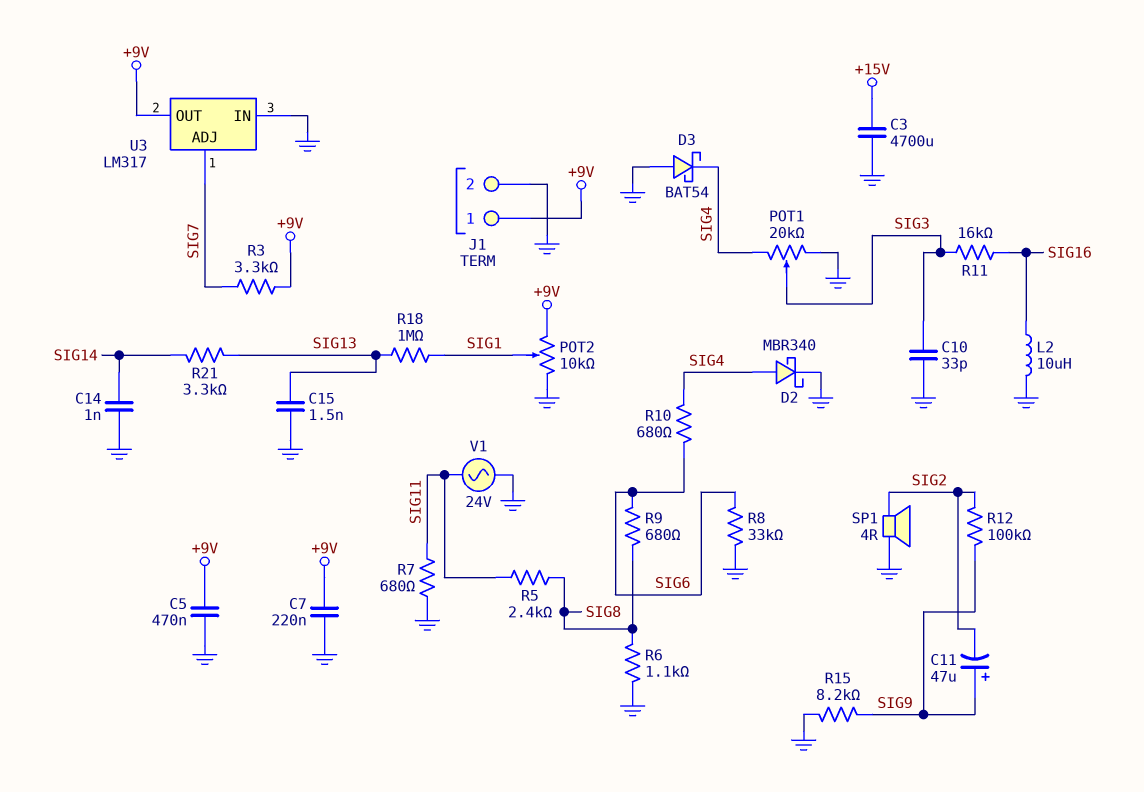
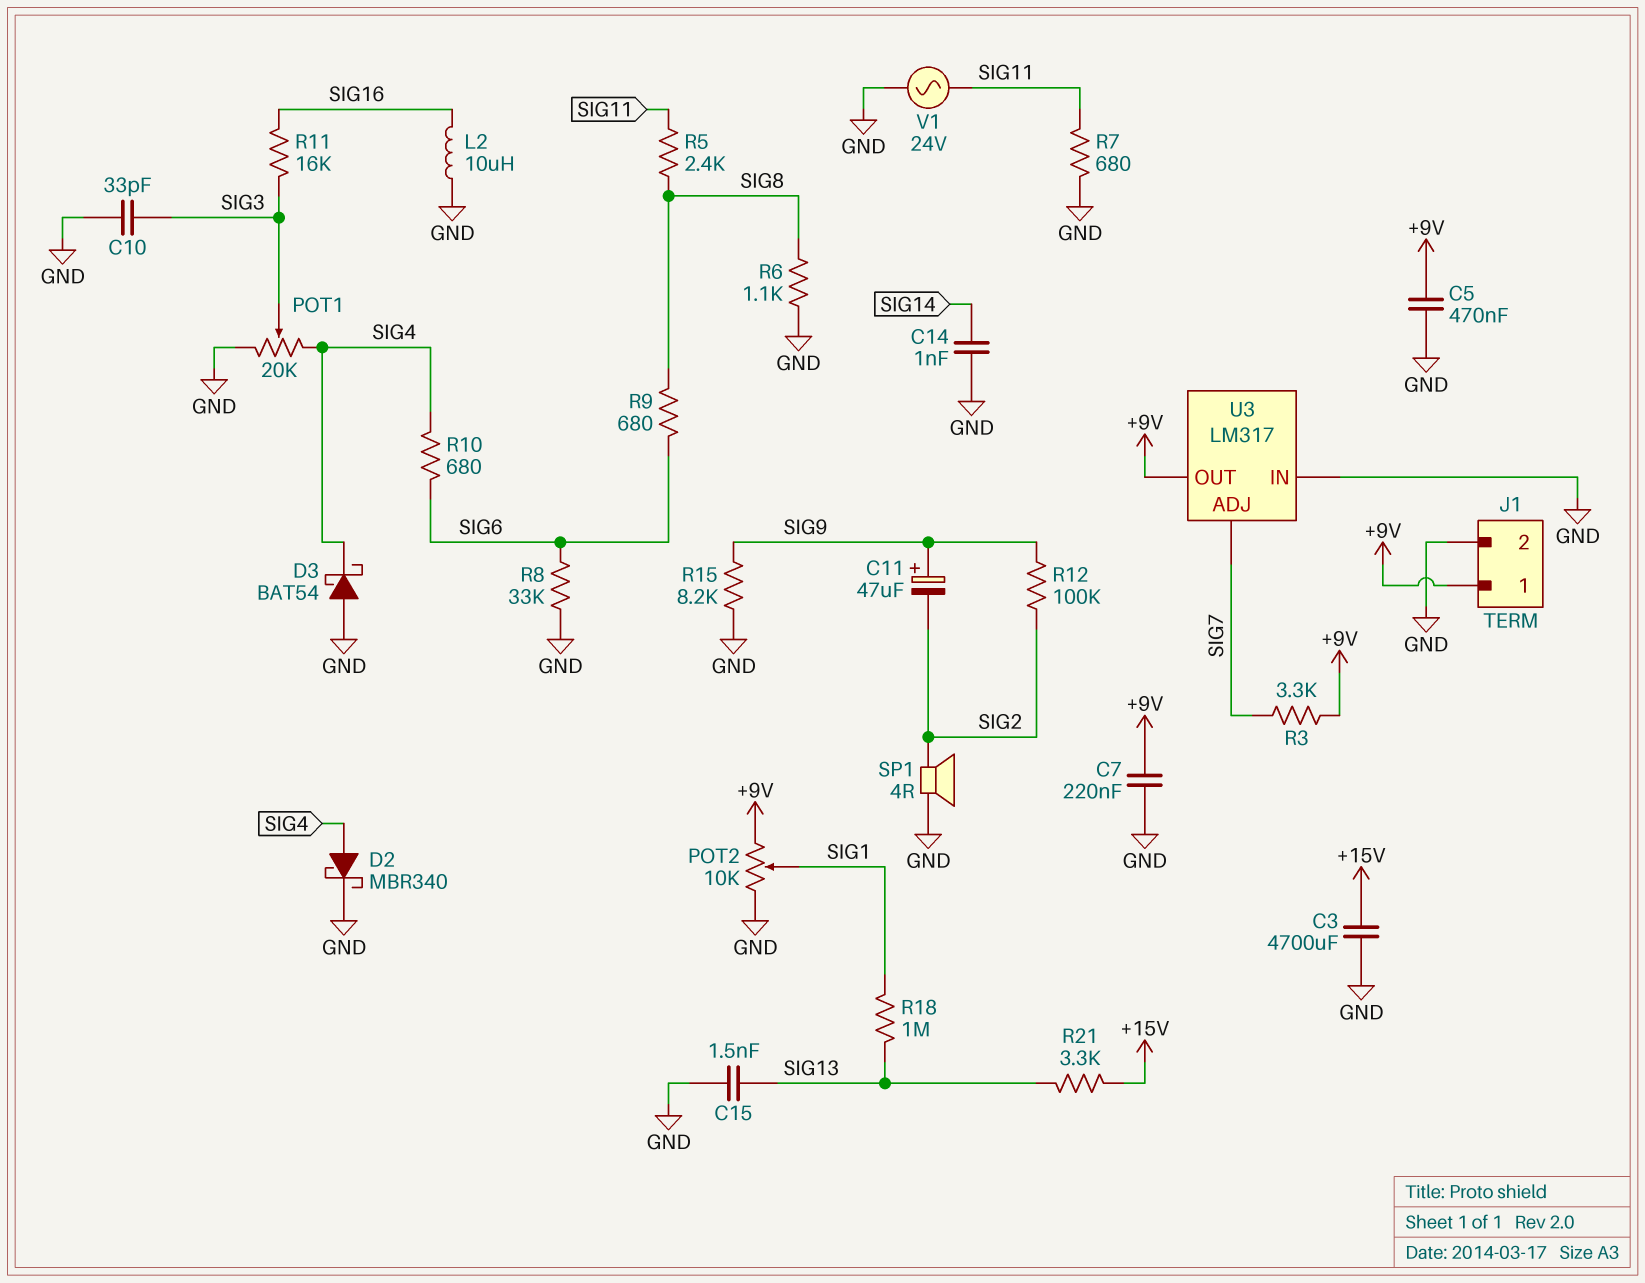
R21: 3.3k (SIG13, SIG14) -> 3.3k (+15V, SIG13)

